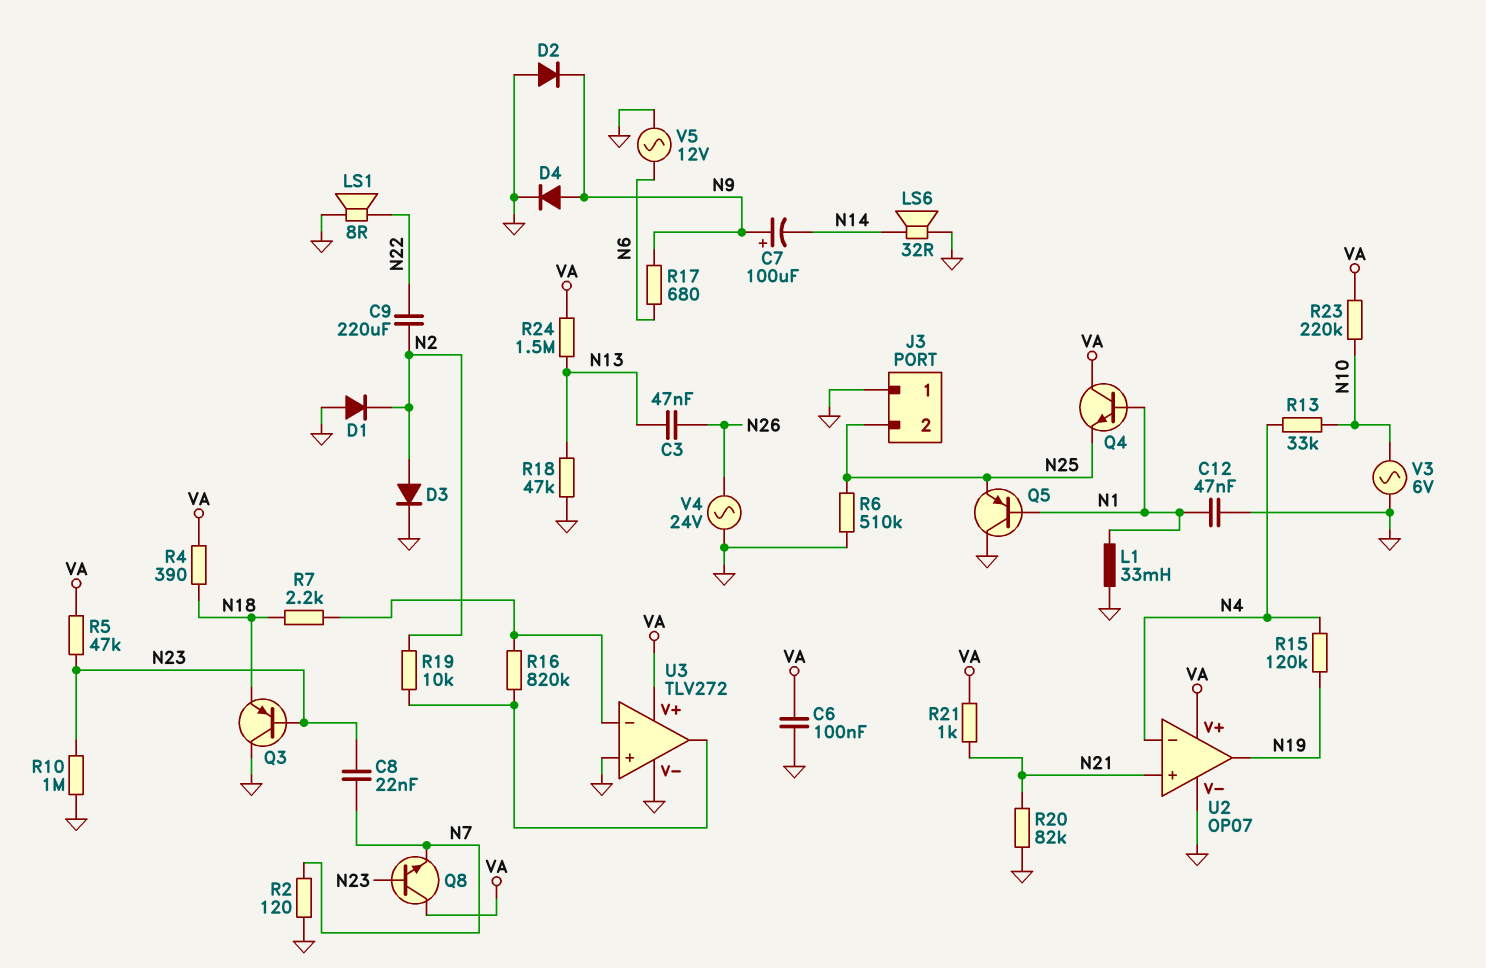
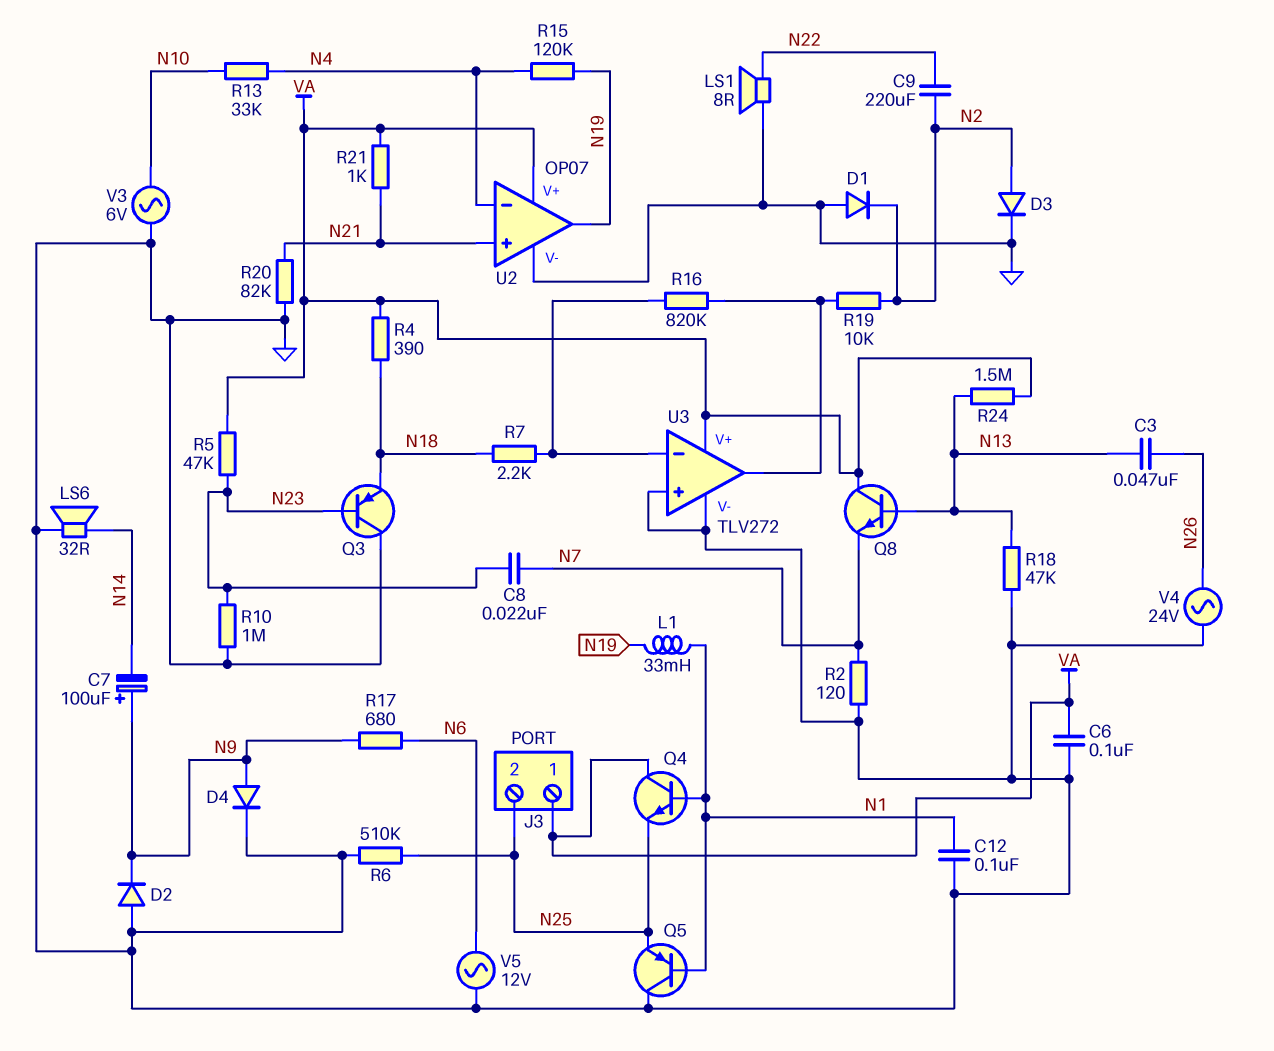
C12: 47nF (GND, N1) -> 100nF (GND, N1)
J3 pin 1: GND -> VA
L1: 33mH (GND, N1) -> 33mH (N1, N19)
Q8: NPN (B N23, C VA, E N7) -> NPN (B N13, C VA, E N7)
R23: 220k (N10, VA) -> none

